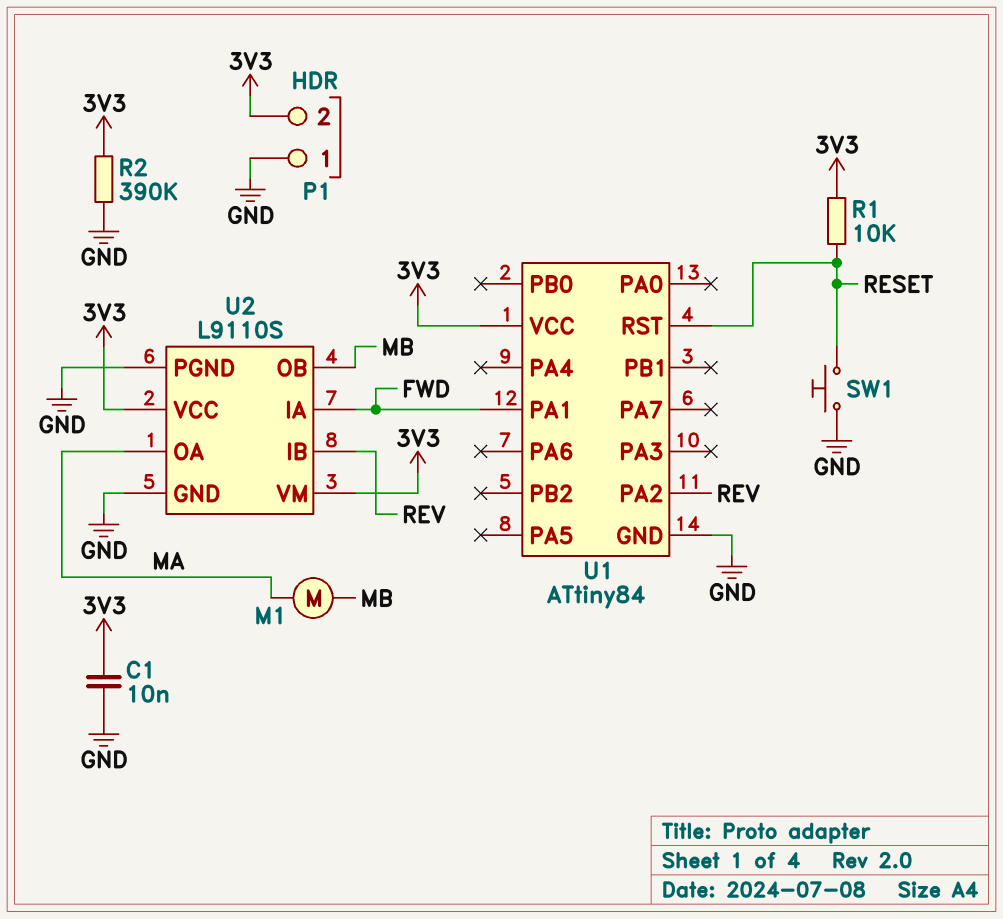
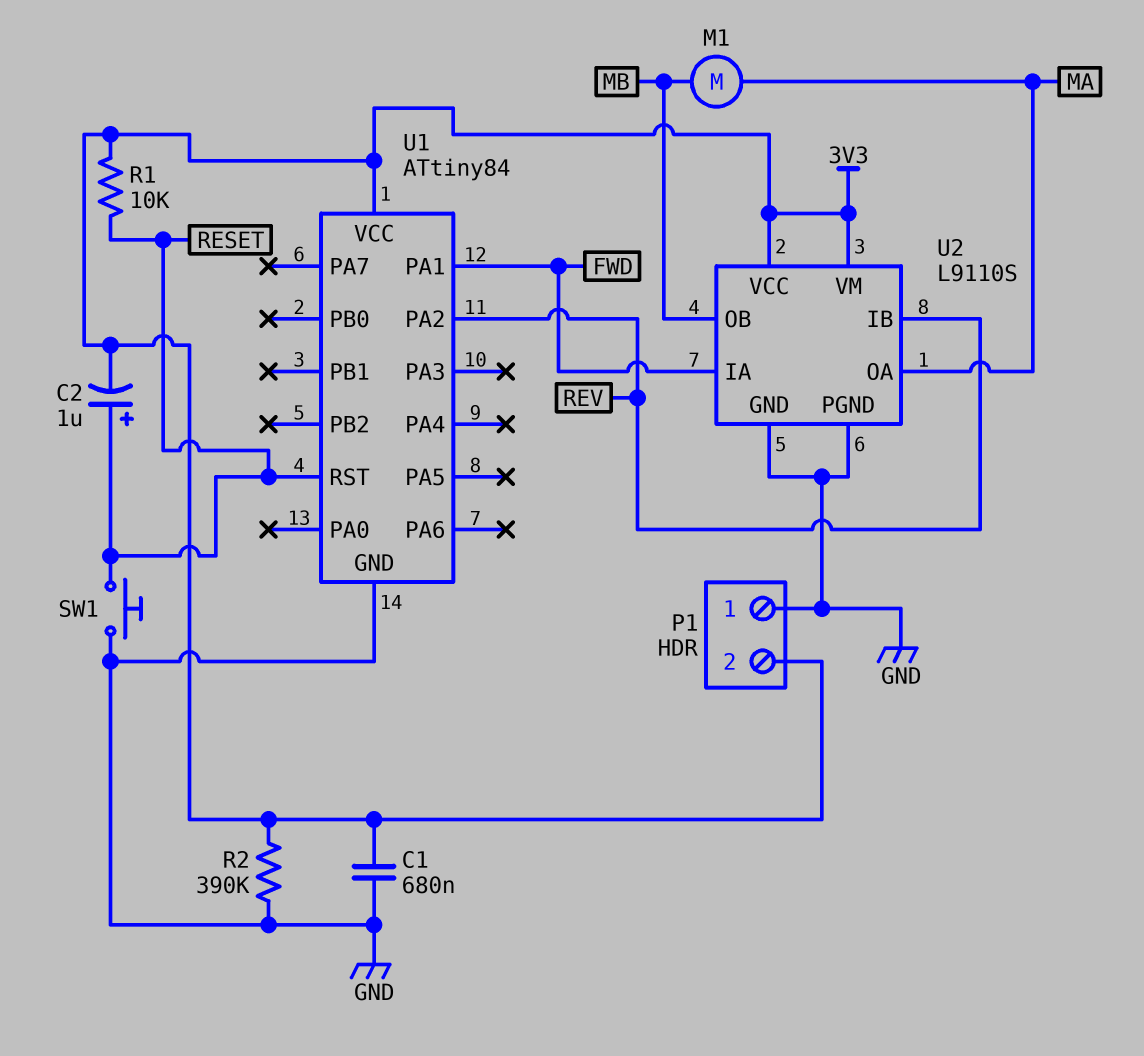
C1: 10nF (3V3, GND) -> 680nF (3V3, GND)
C2: none -> 1uF (plus RESET, minus 3V3)

